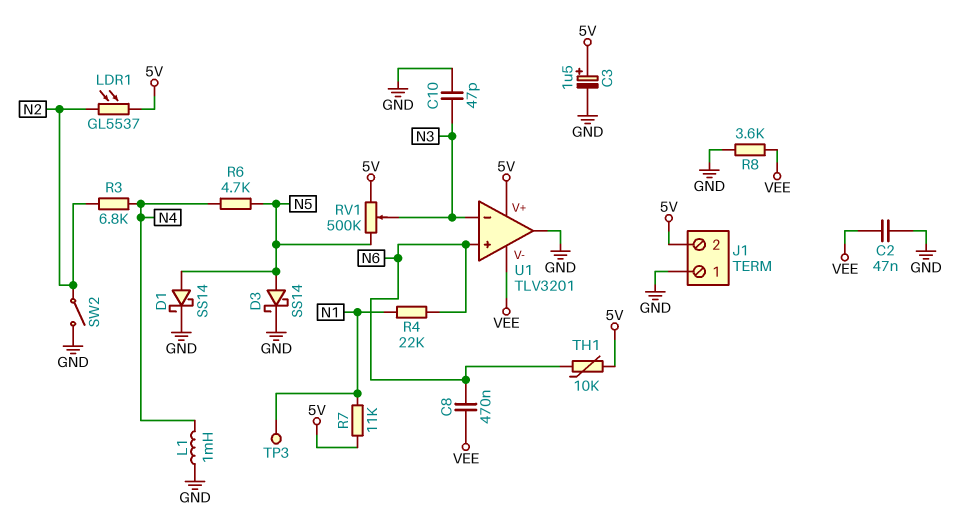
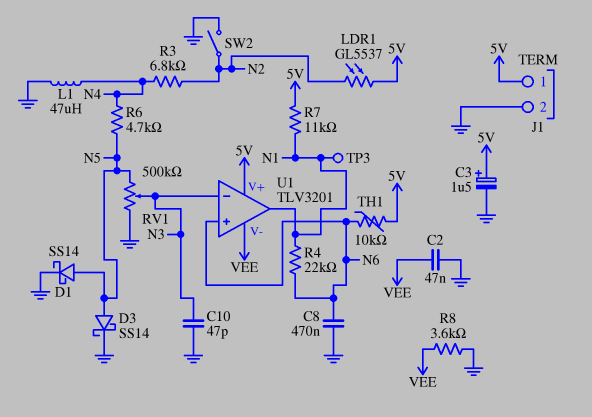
C8: 470nF (N6, VEE) -> 470nF (GND, N6)
J1 pin 1: GND -> 5V
J1 pin 2: 5V -> GND
L1: 1mH (GND, N4) -> 47uH (GND, N4)
RV1: 500k (5V, N5, wiper N3) -> 500k (GND, N5, wiper N3)
U1 pin out: GND -> N1

